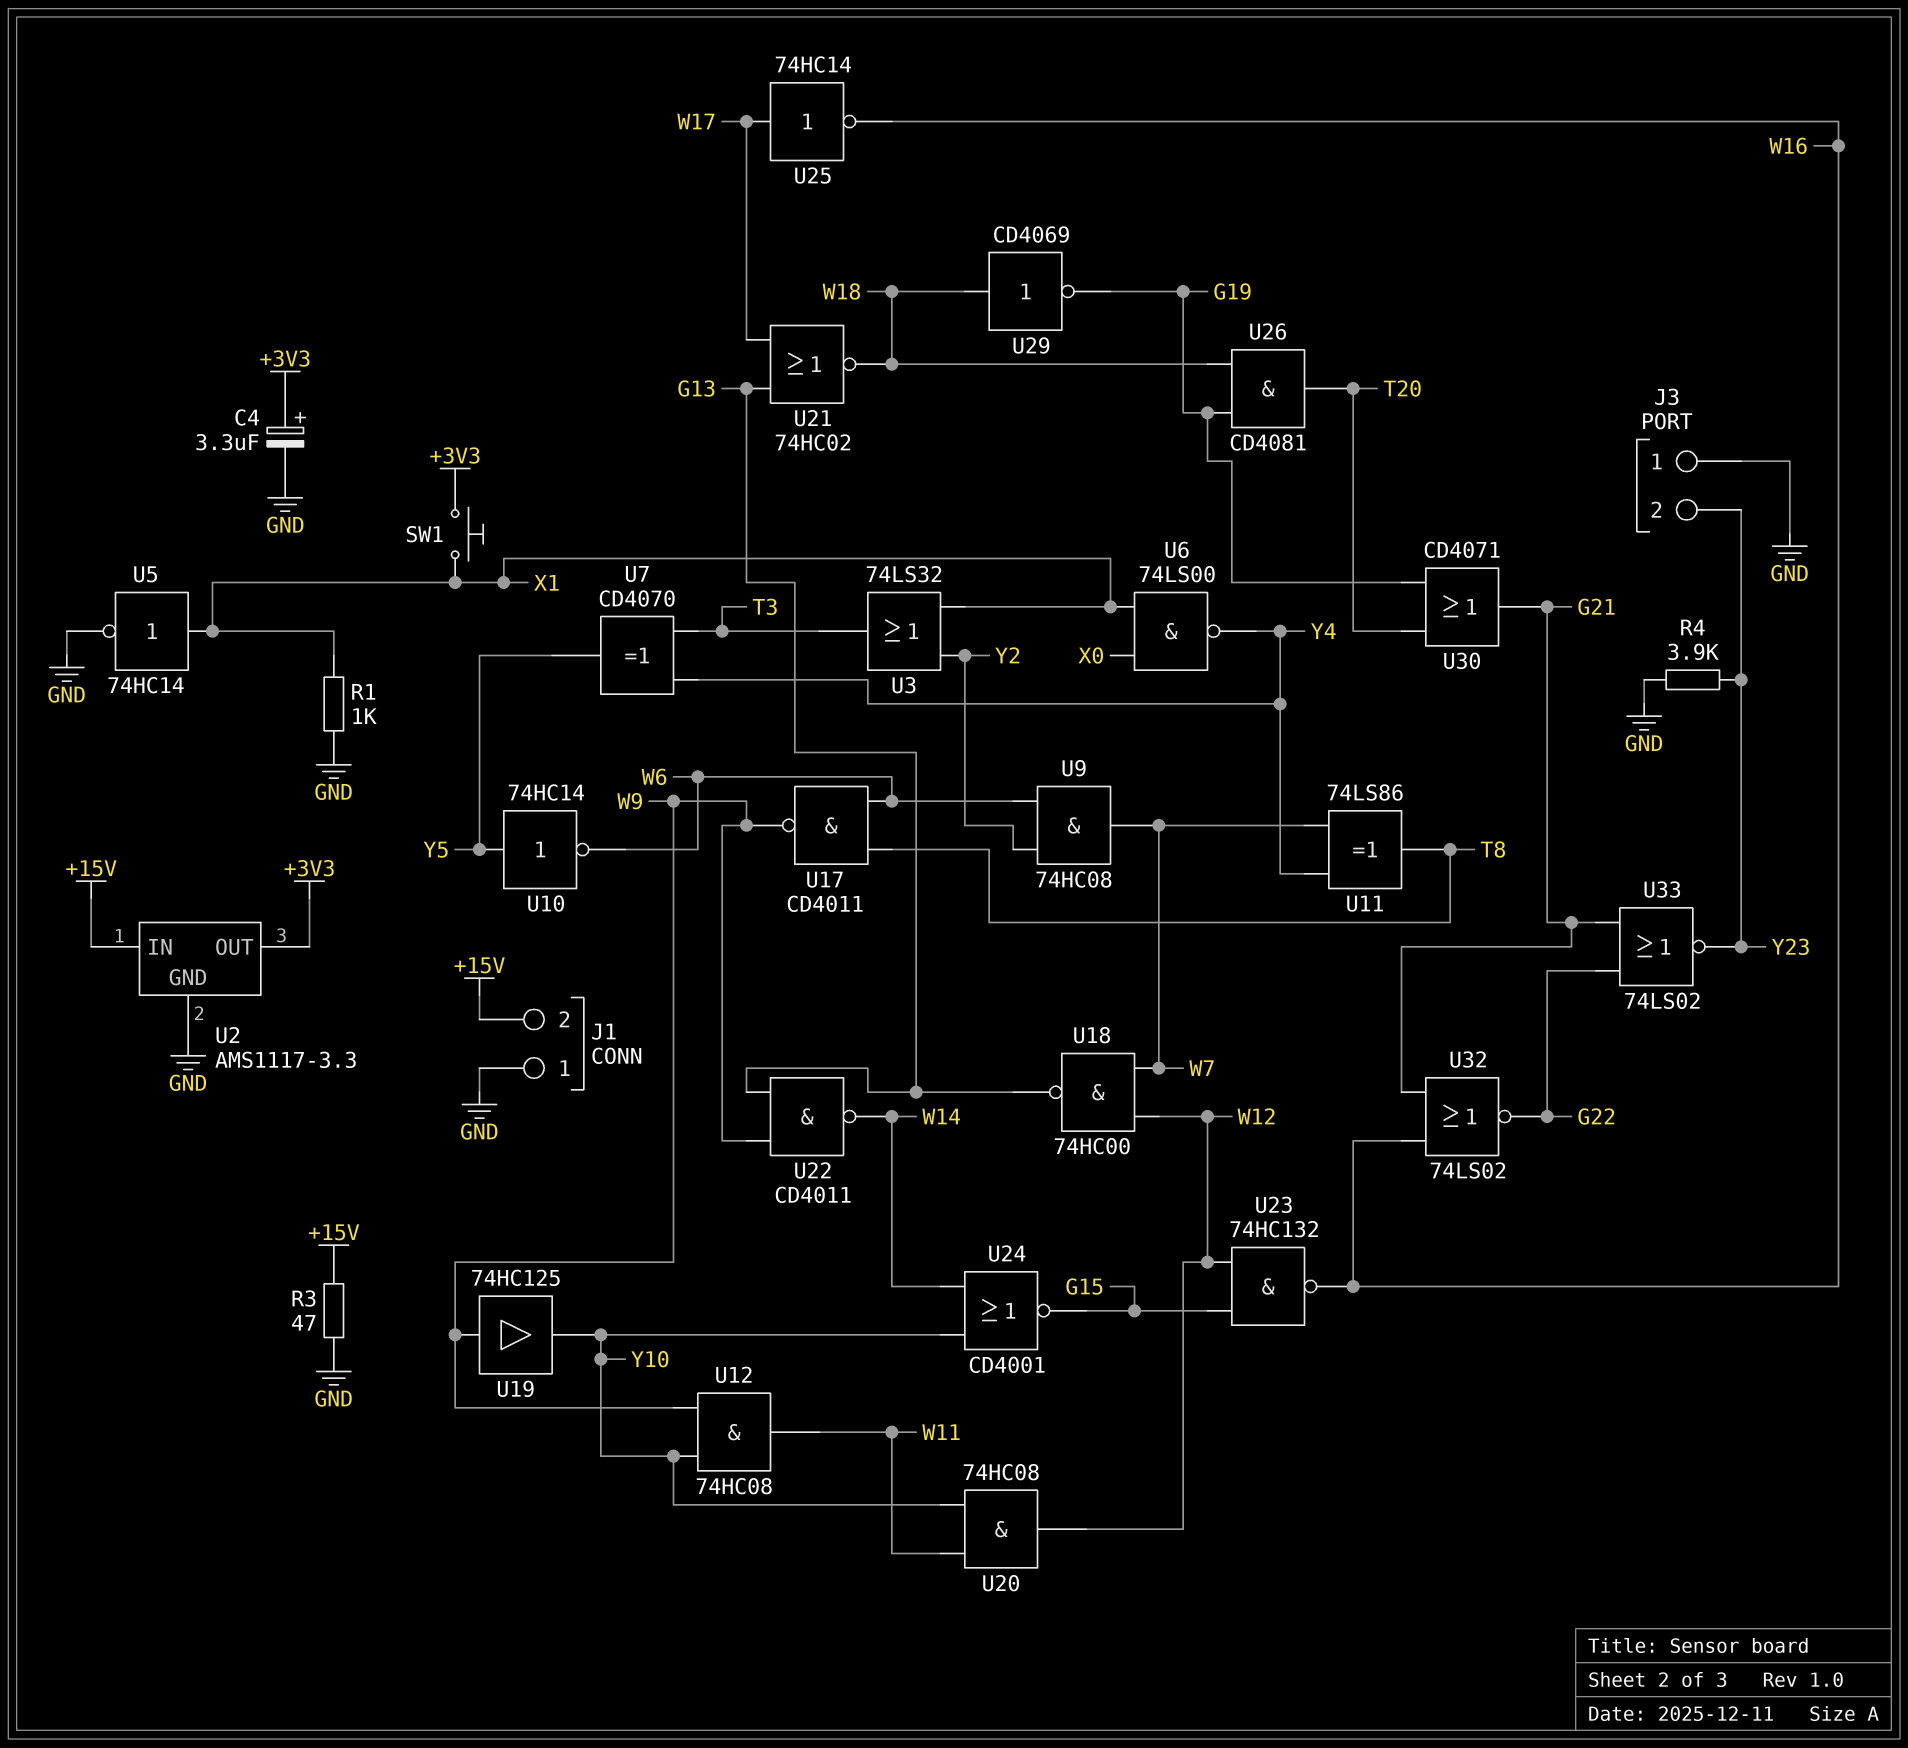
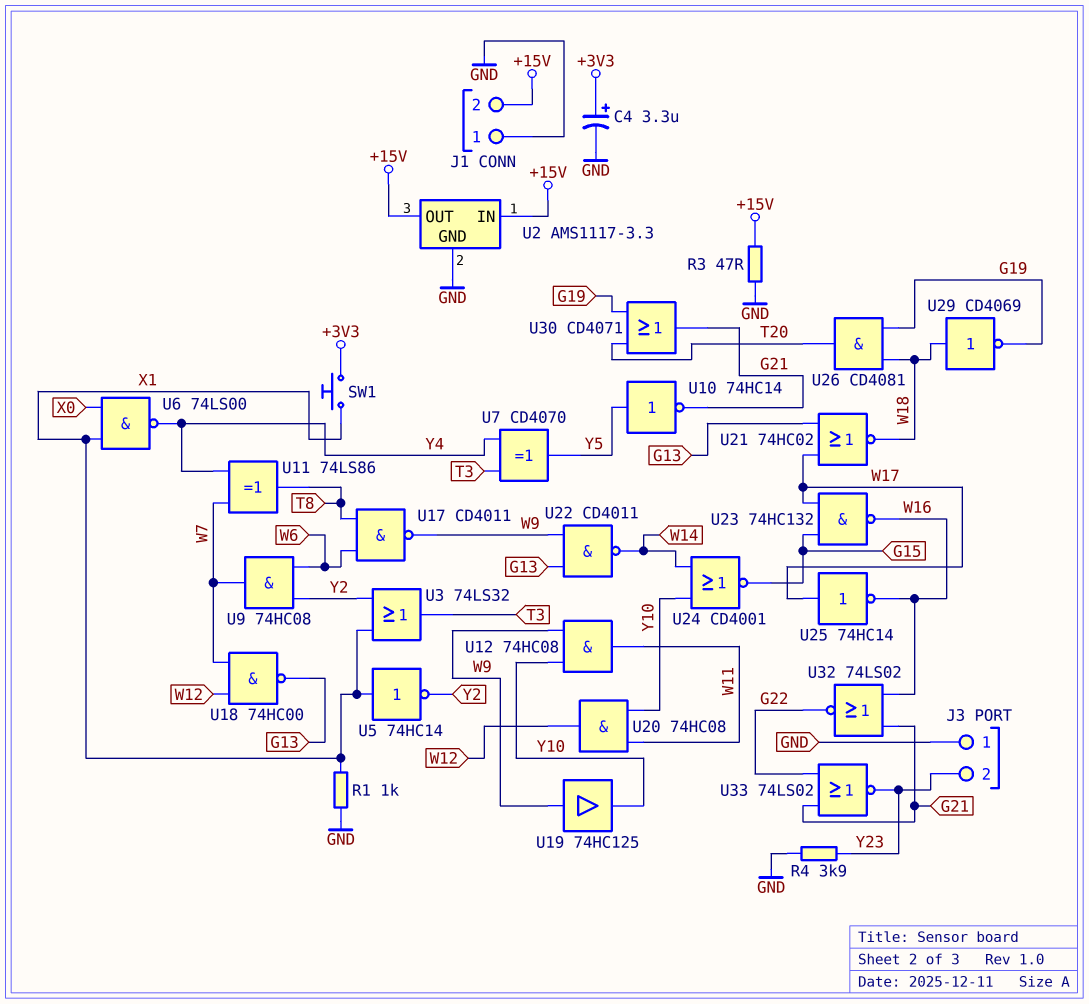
U2 pin OUT: +3V3 -> +15V
U5: NOT 74HC14 (in X1, out GND) -> NOT 74HC14 (in X1, out Y2)
U10: NOT 74HC14 (in Y5, out W6) -> NOT 74HC14 (in Y5, out G21)
U23: NAND 74HC132 (in G15, in W12, out W16) -> NAND 74HC132 (in G15, in W17, out W16)

